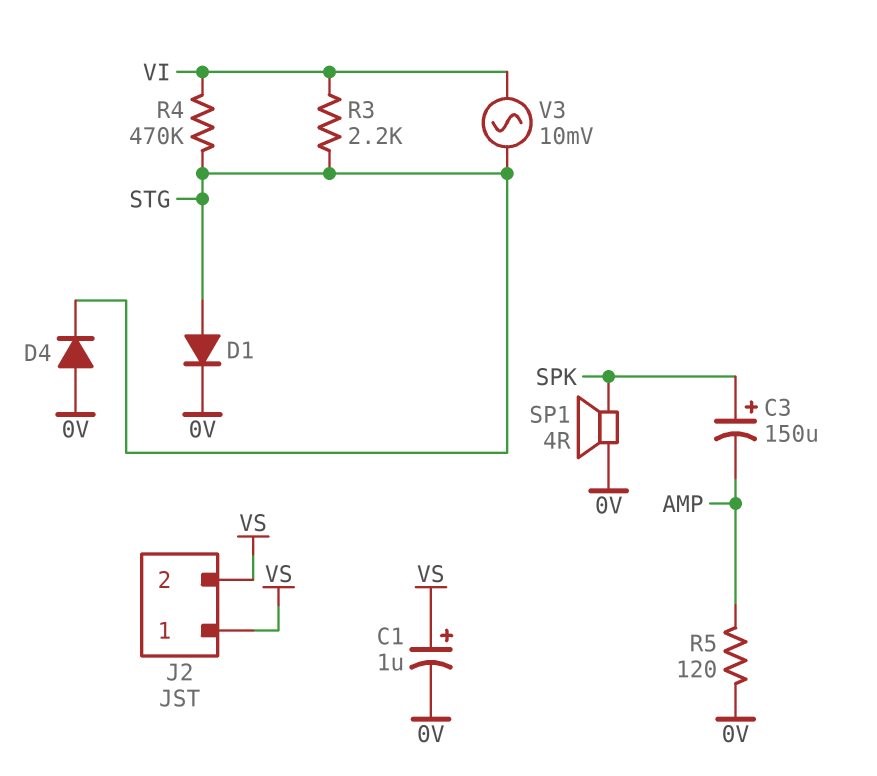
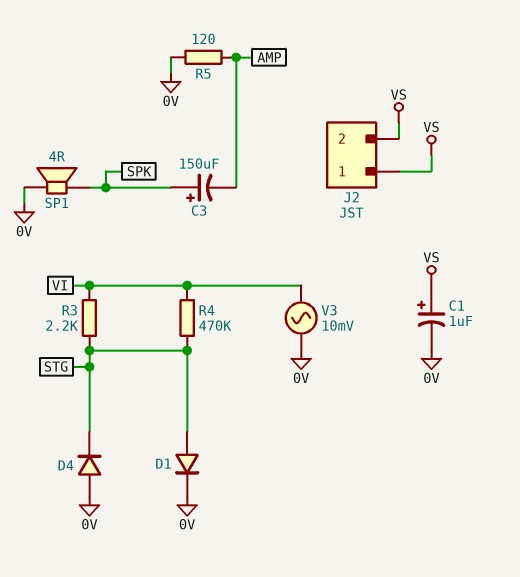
V3: AC 10mV (STG, VI) -> AC 10mV (0V, VI)

